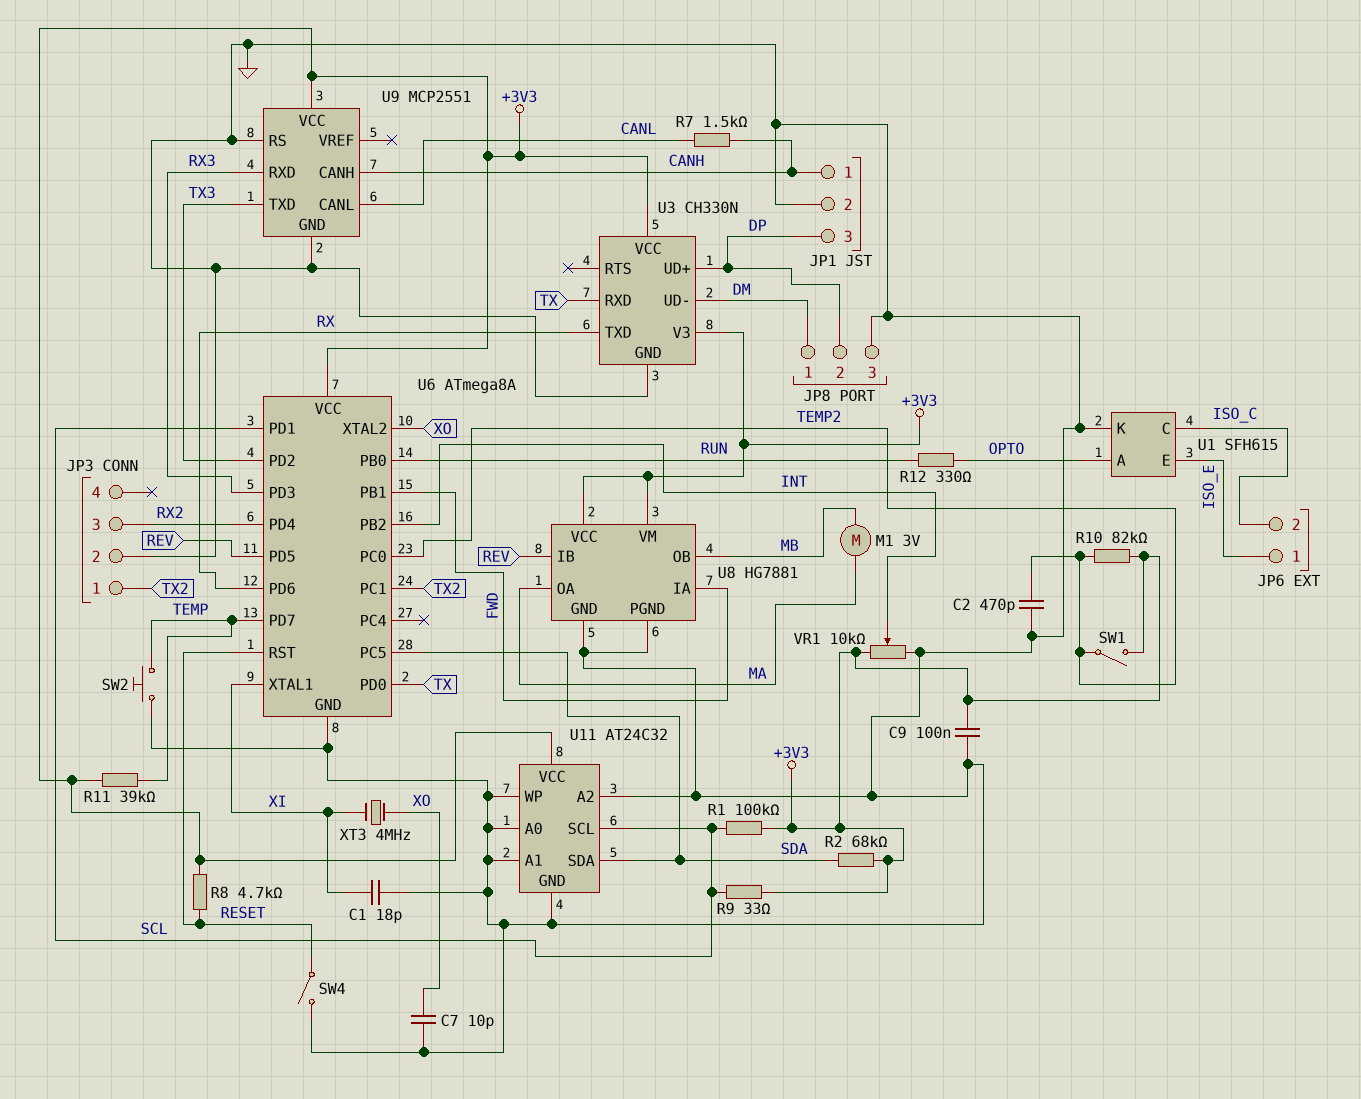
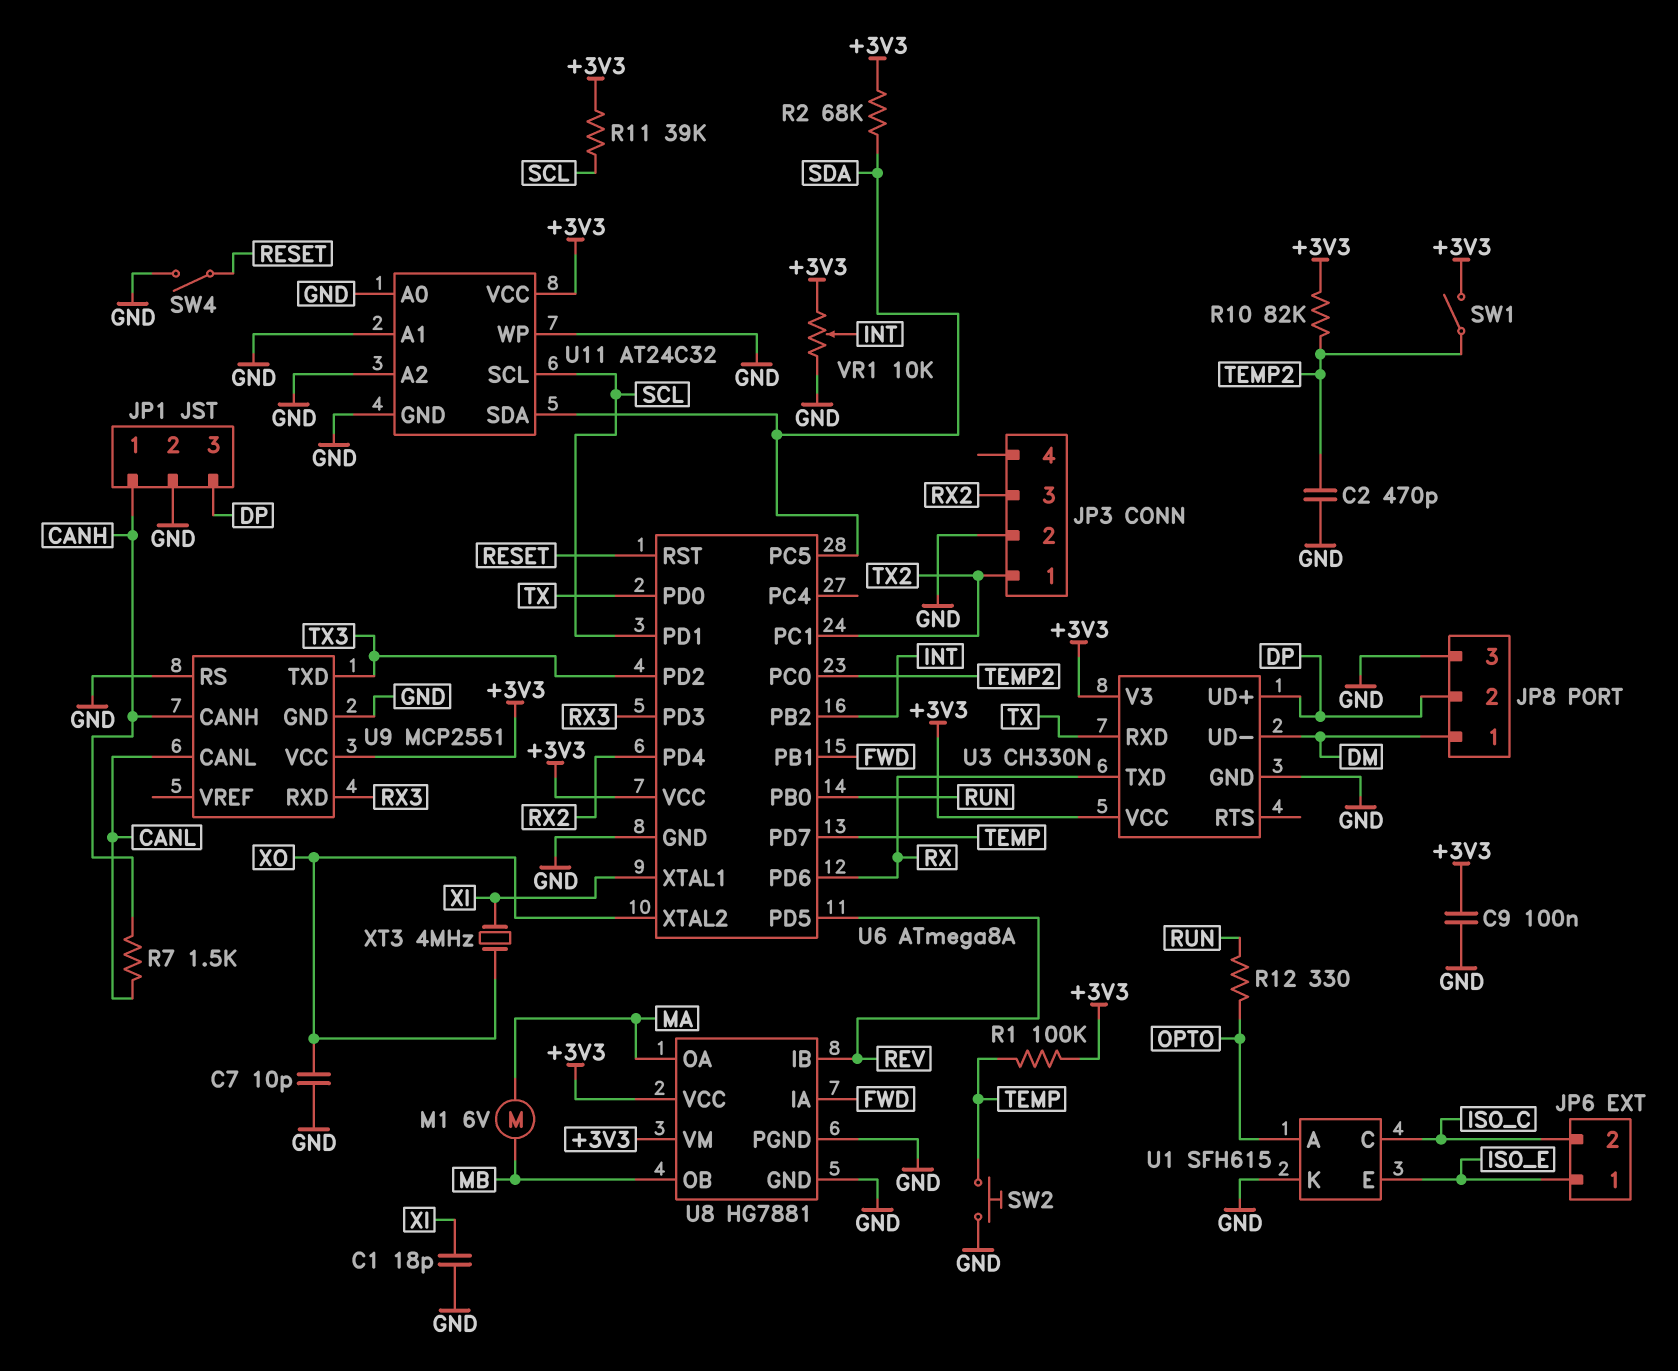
M1: motor 3V (MA, MB) -> motor 6V (MA, MB)
R1: 100k (+3V3, SCL) -> 100k (+3V3, TEMP)
R8: 4.7k (+3V3, RESET) -> none
R9: 33 (+3V3, SCL) -> none
R11: 39k (+3V3, TEMP) -> 39k (+3V3, SCL)

